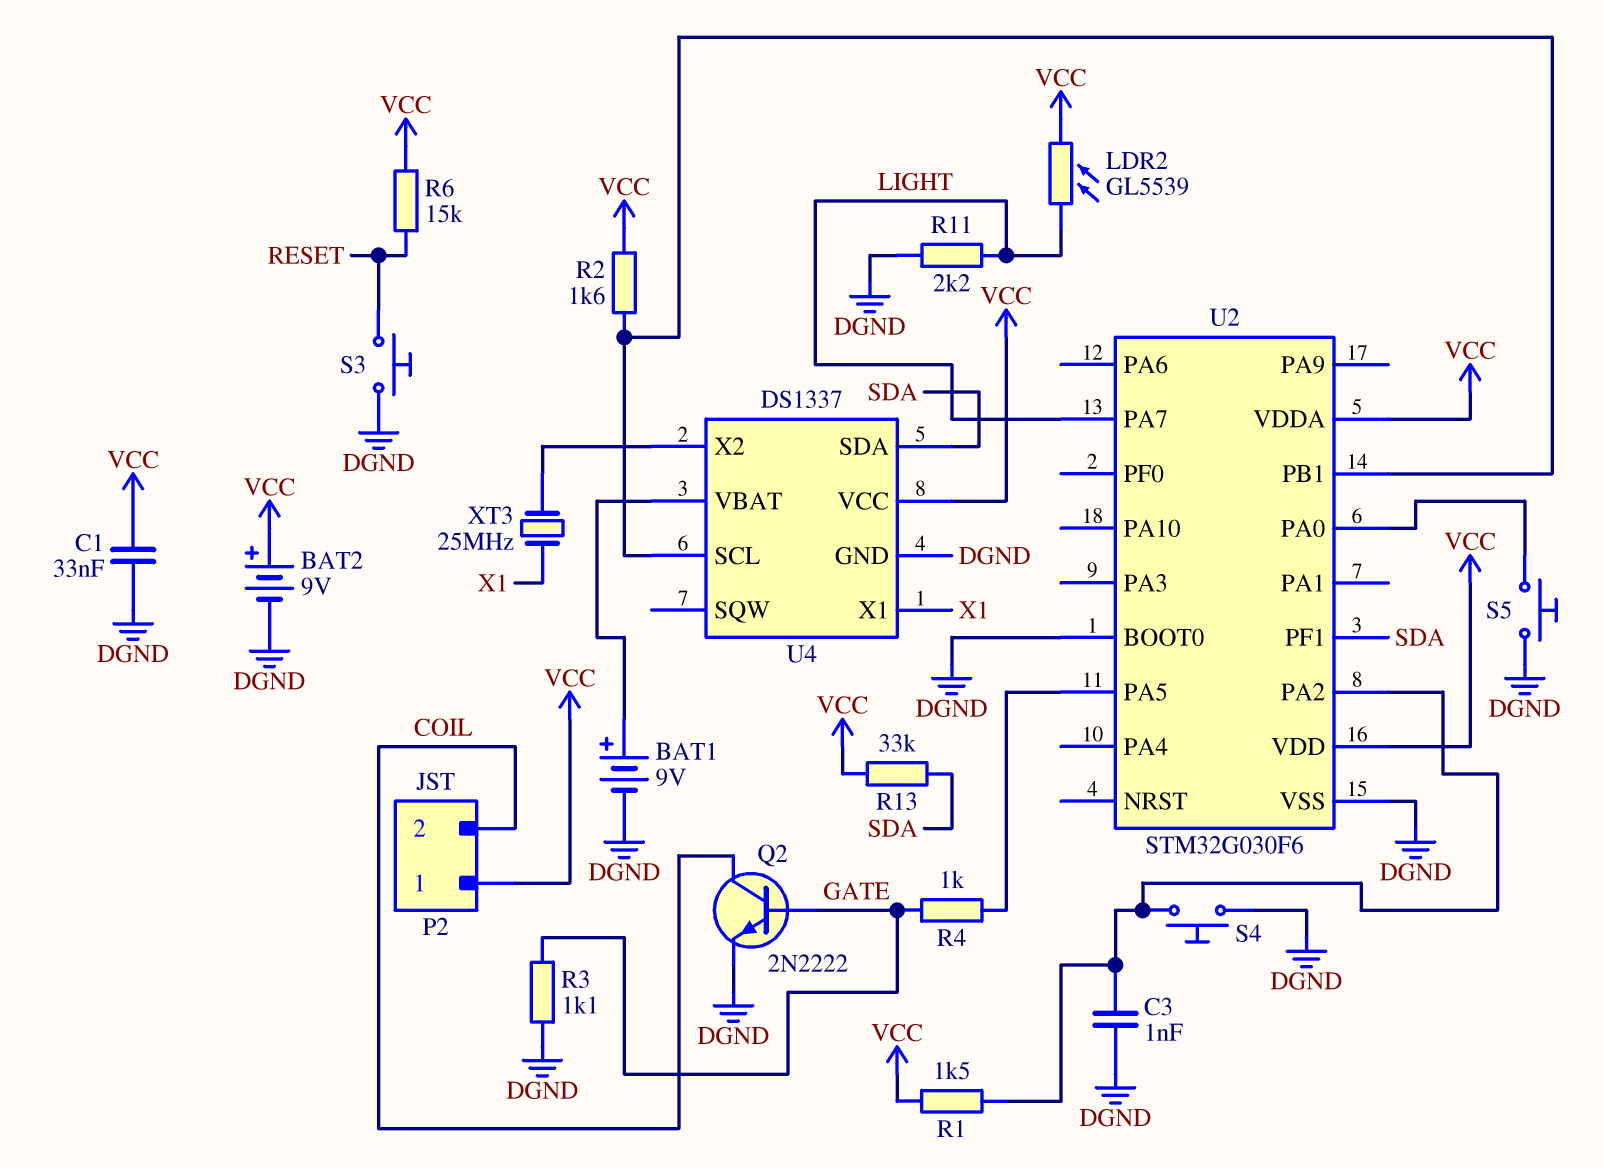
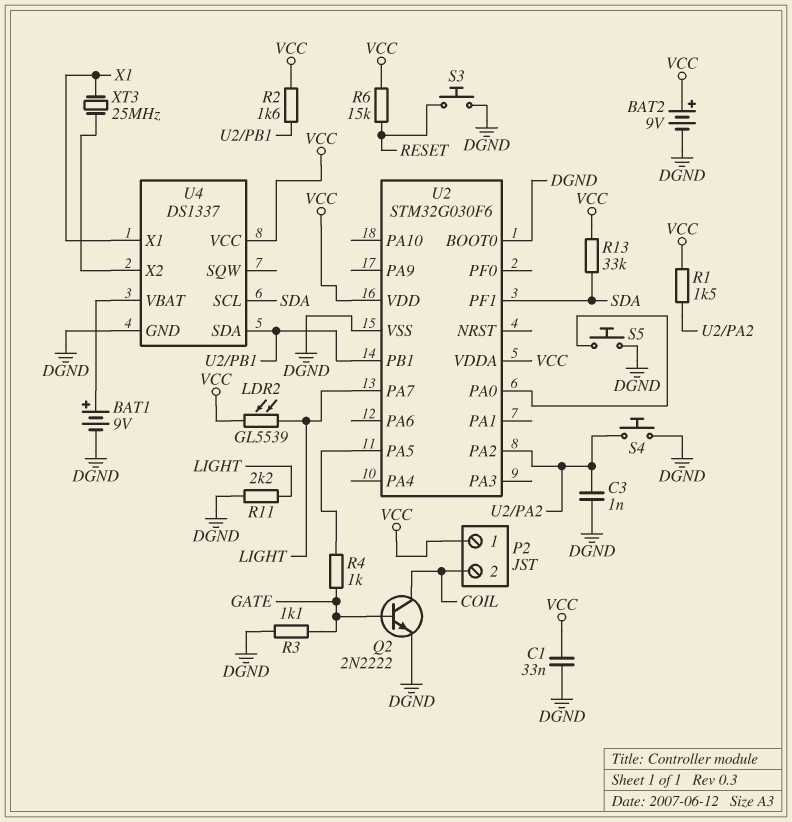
U4 pin SCL: U2/PB1 -> SDA
U4 pin SDA: SDA -> U2/PB1

